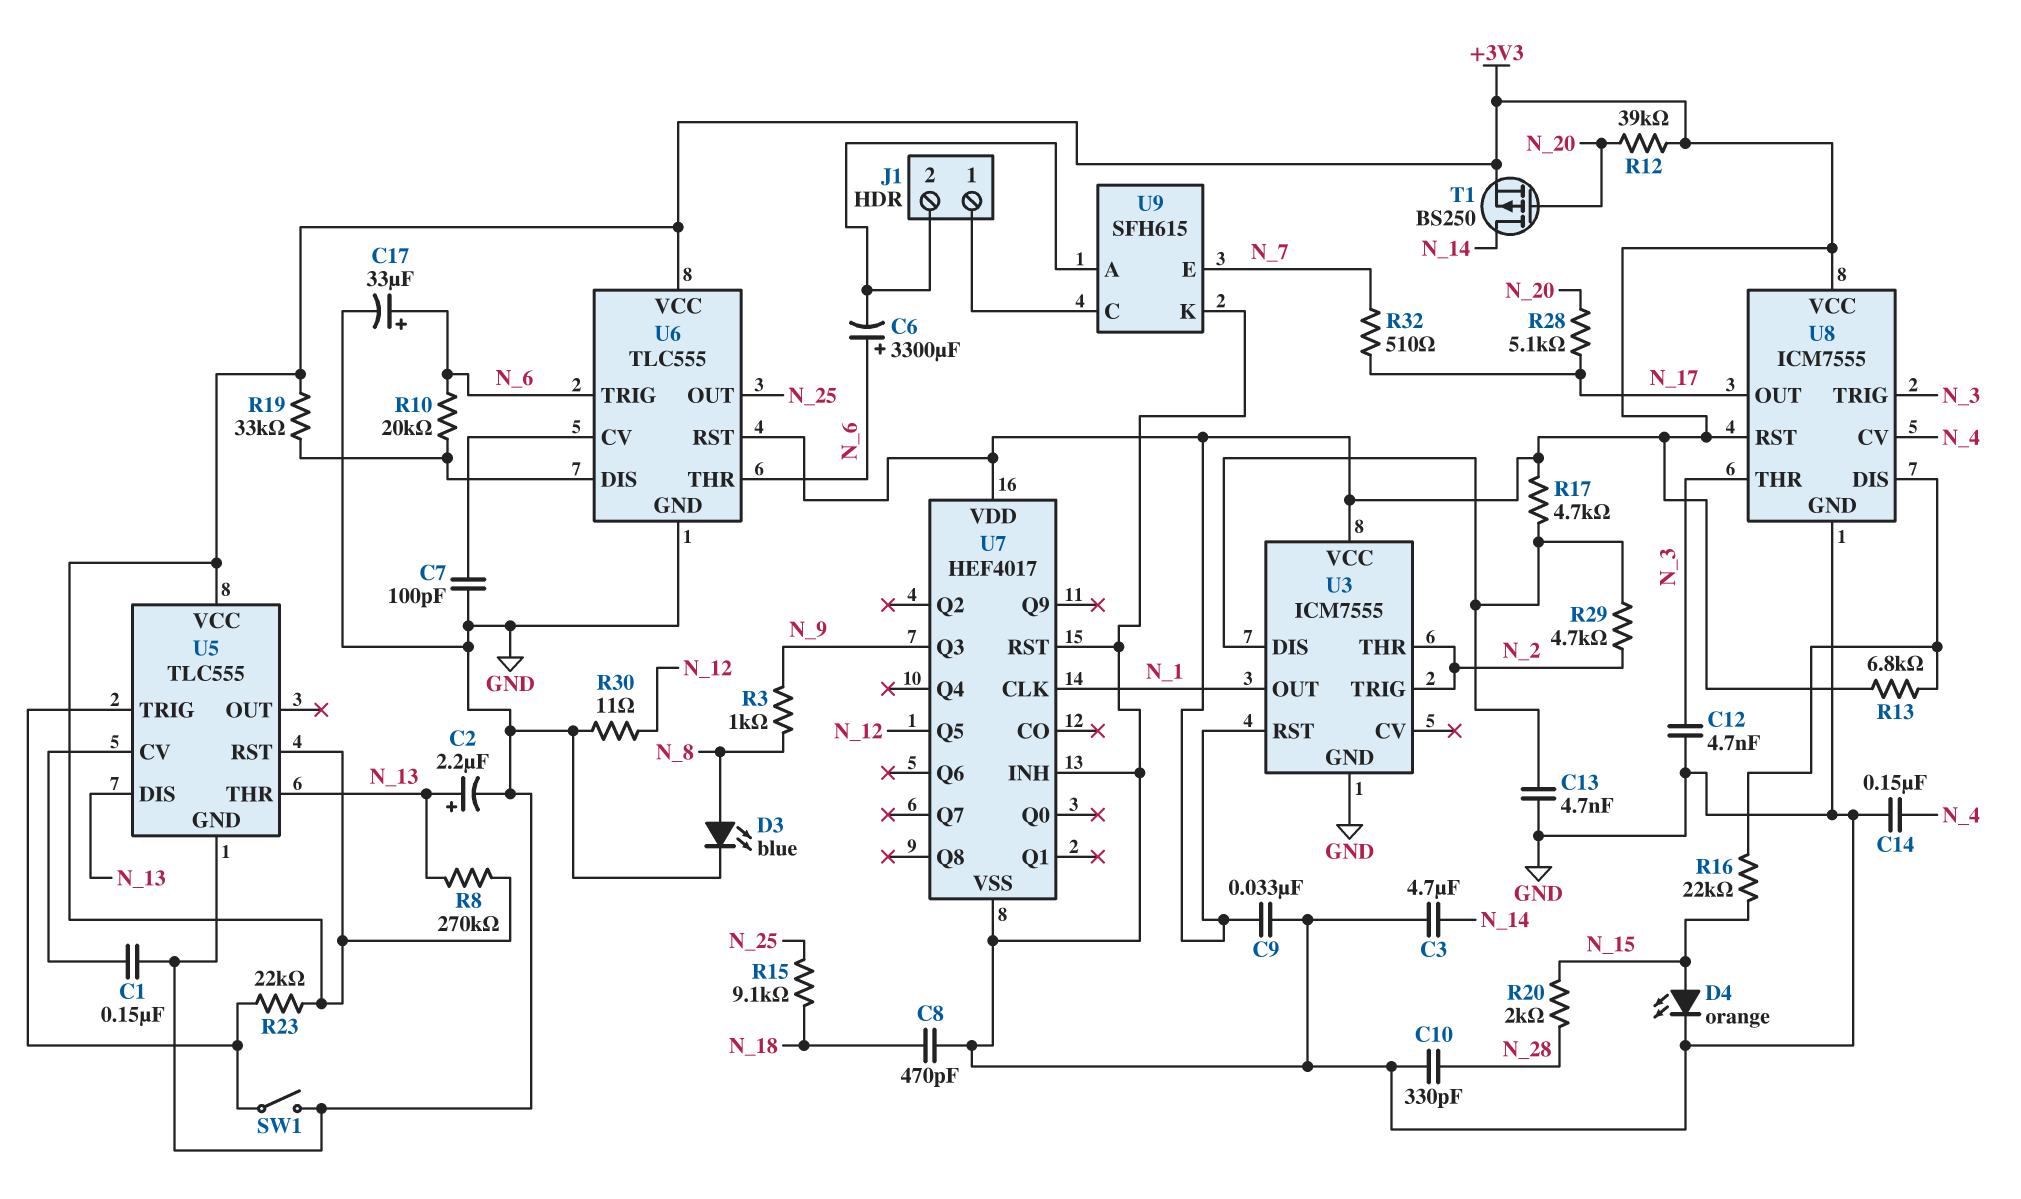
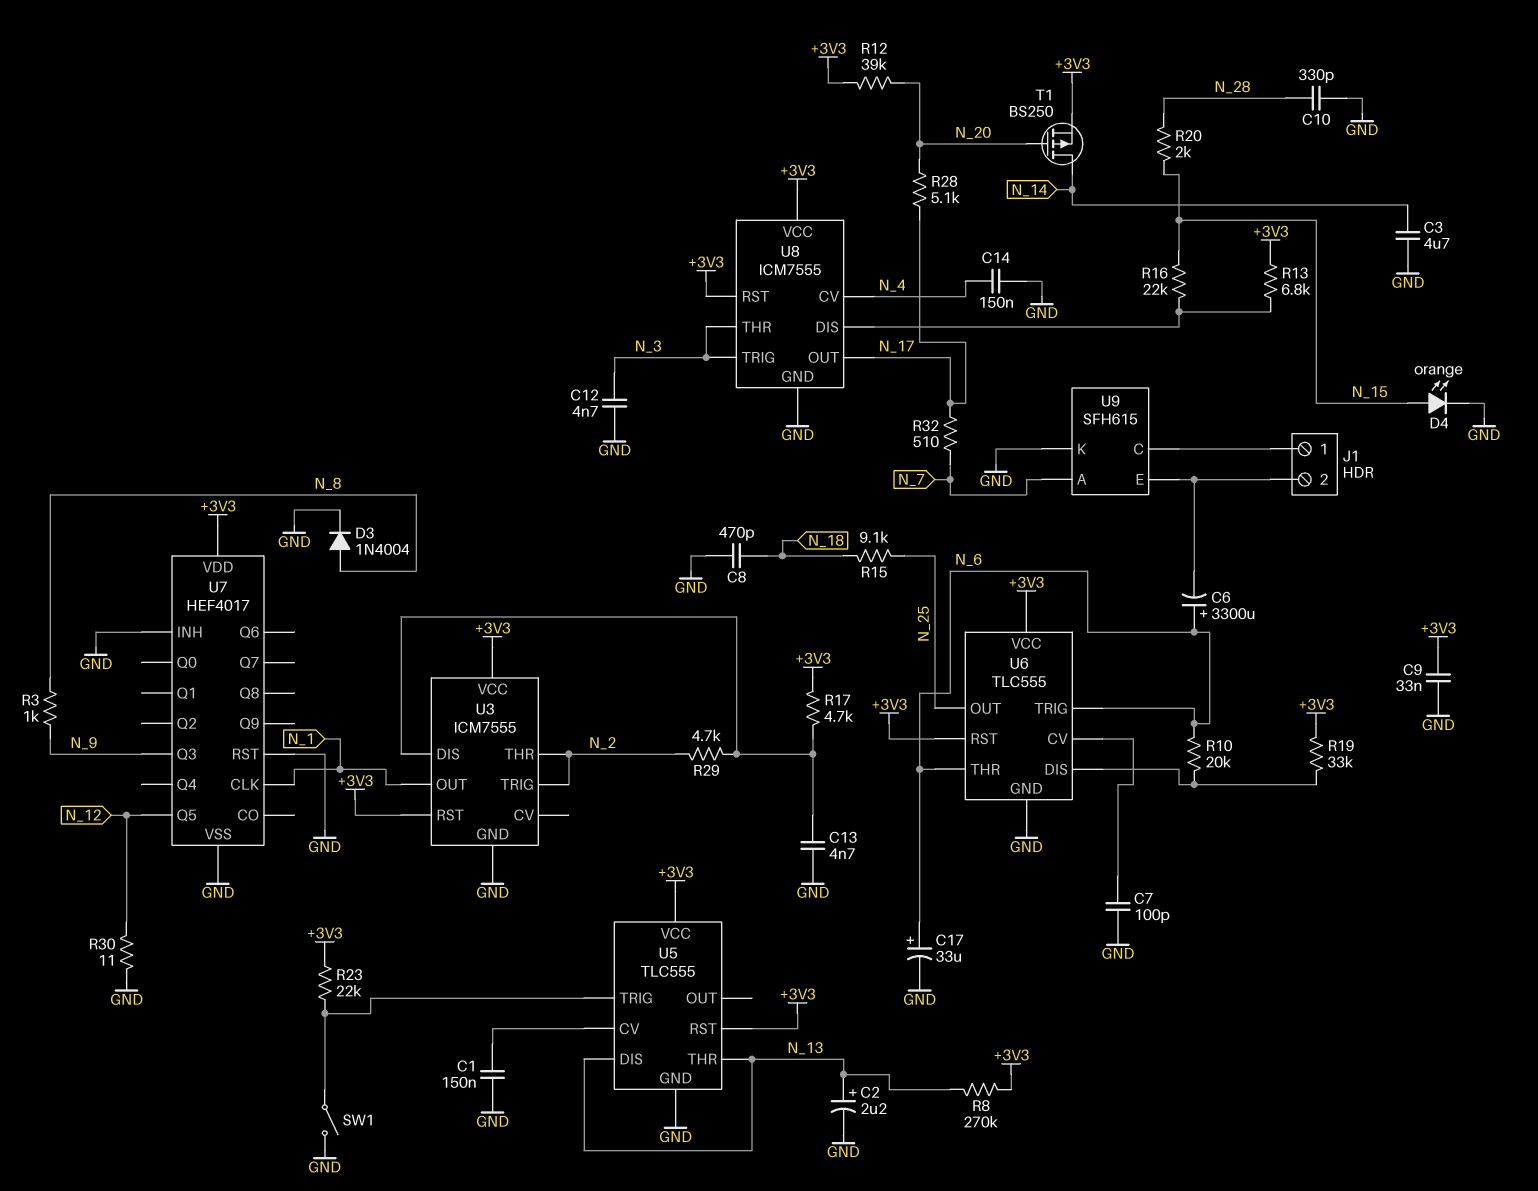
D3: LED blue (A N_8, K GND) -> diode 1N4004 (A N_8, K GND)
U9 pin A: J1/2 -> N_7
U9 pin E: N_7 -> J1/2

